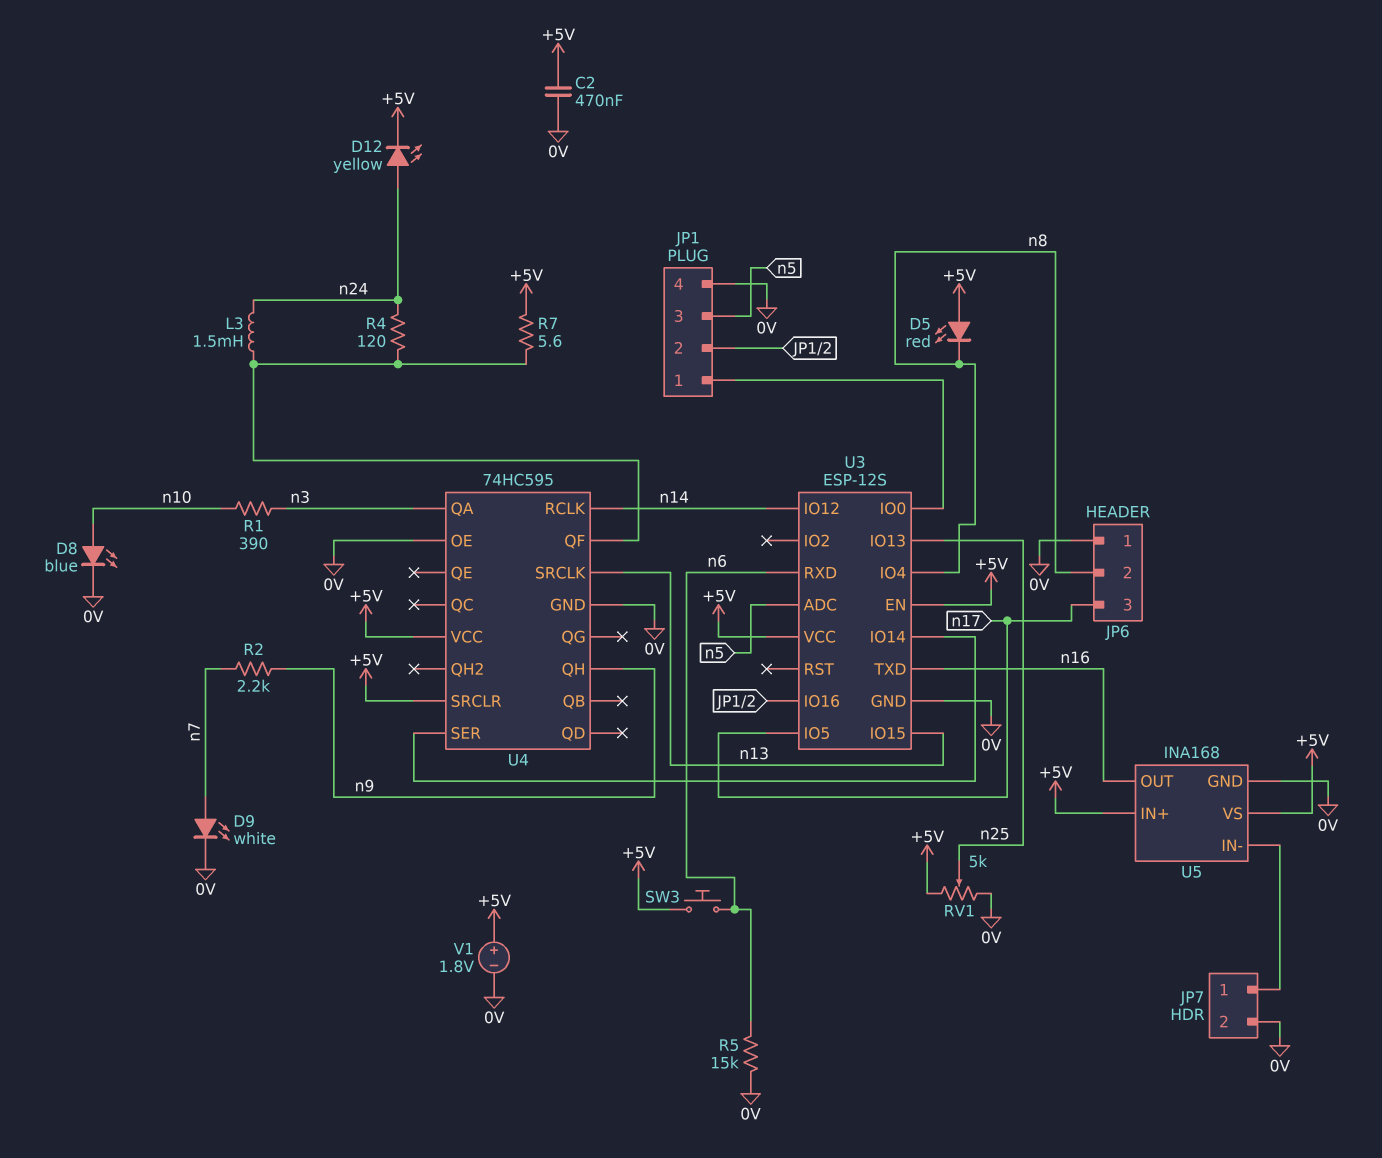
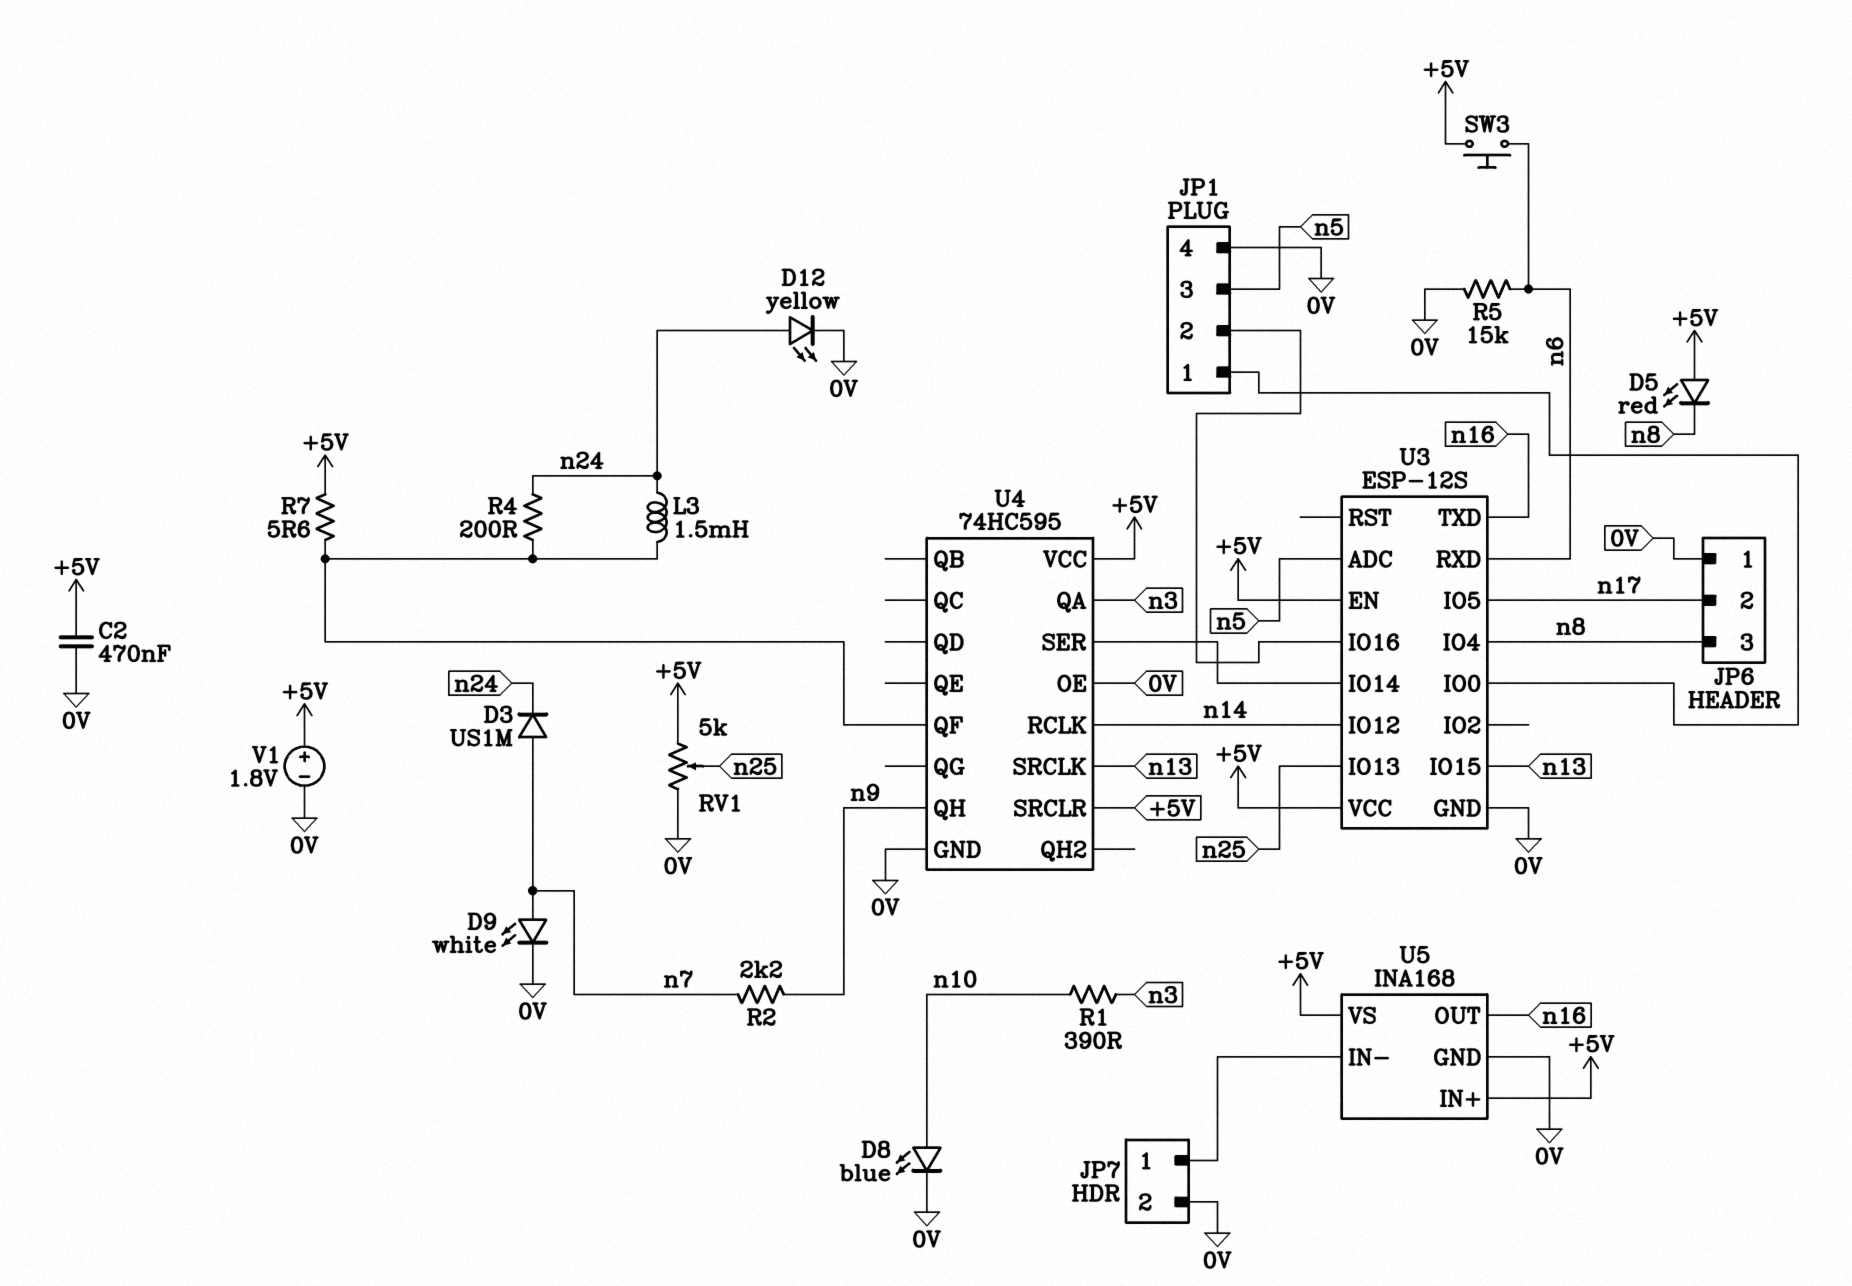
D3: none -> diode US1M (A n7, K n24)
D12: LED yellow (A n24, K +5V) -> LED yellow (A n24, K 0V)
JP6 pin 2: n8 -> n17
JP6 pin 3: n17 -> n8
R4: 120 (U4/QF, n24) -> 200 (U4/QF, n24)

